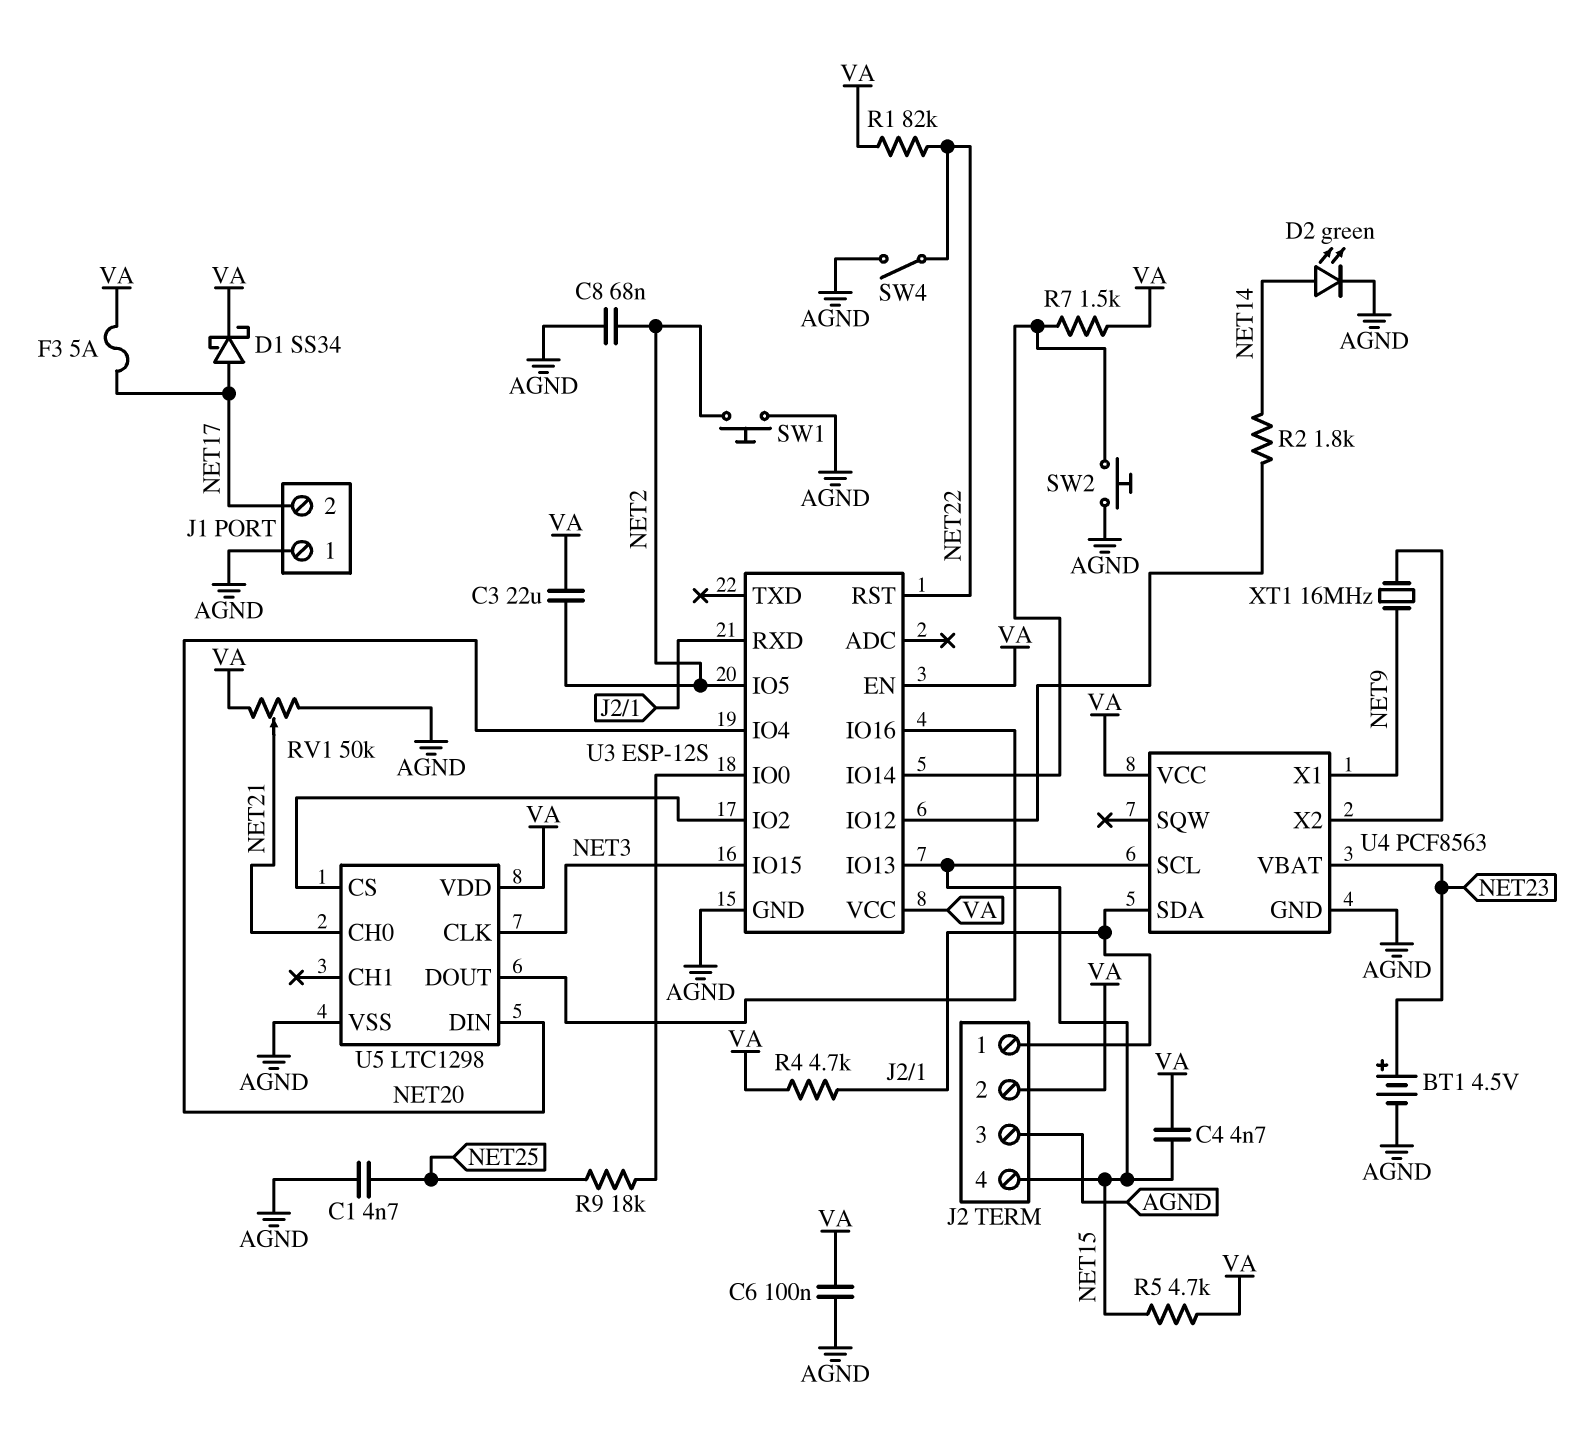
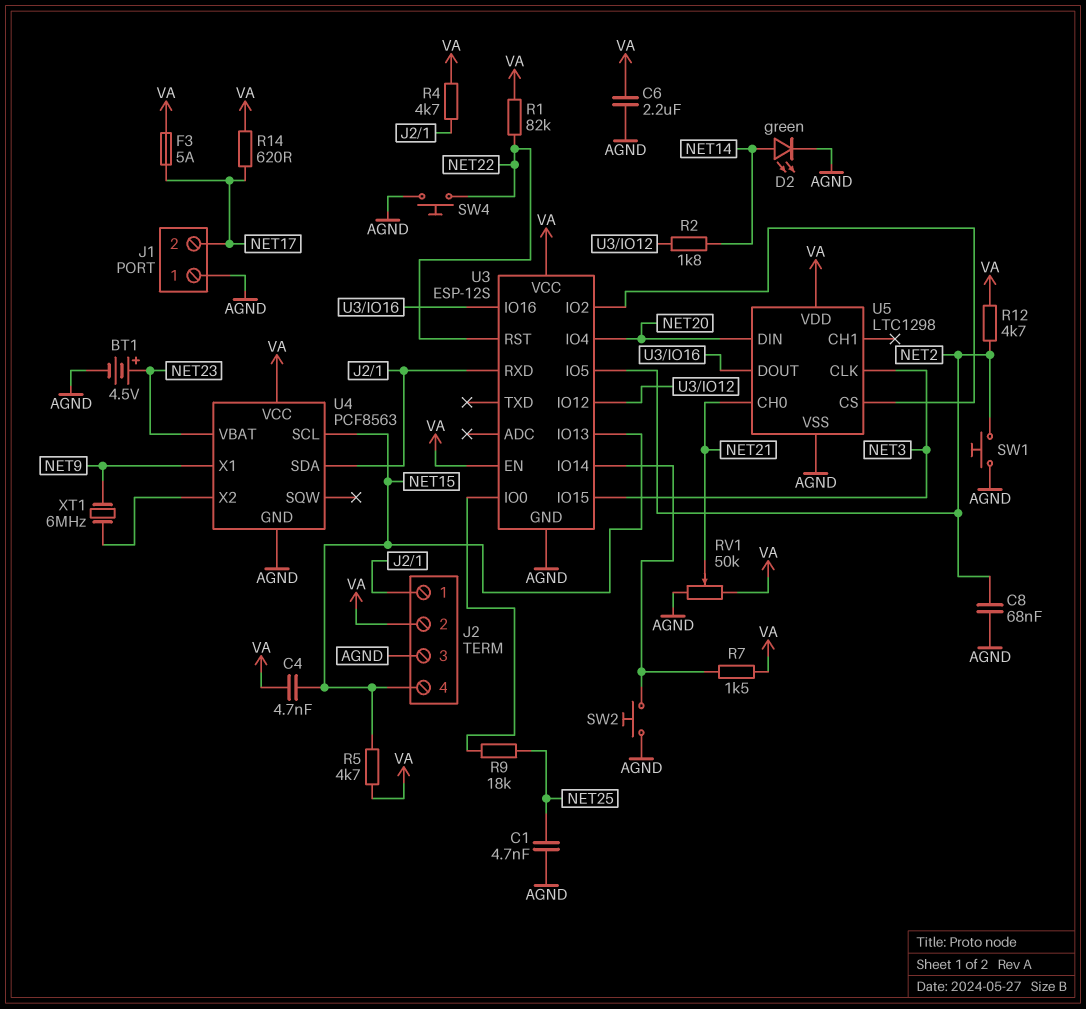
C3: 22uF (NET2, VA) -> none
C6: 100nF (AGND, VA) -> 2.2uF (AGND, VA)
D1: schottky SS34 (A NET17, K VA) -> none
R12: none -> 4.7k (NET2, VA)
R14: none -> 620 (NET17, VA)
SW4: switch (AGND, NET22) -> button (AGND, NET22)
XT1: 16MHz (NET9, U4/X2) -> 6MHz (NET9, U4/X2)

